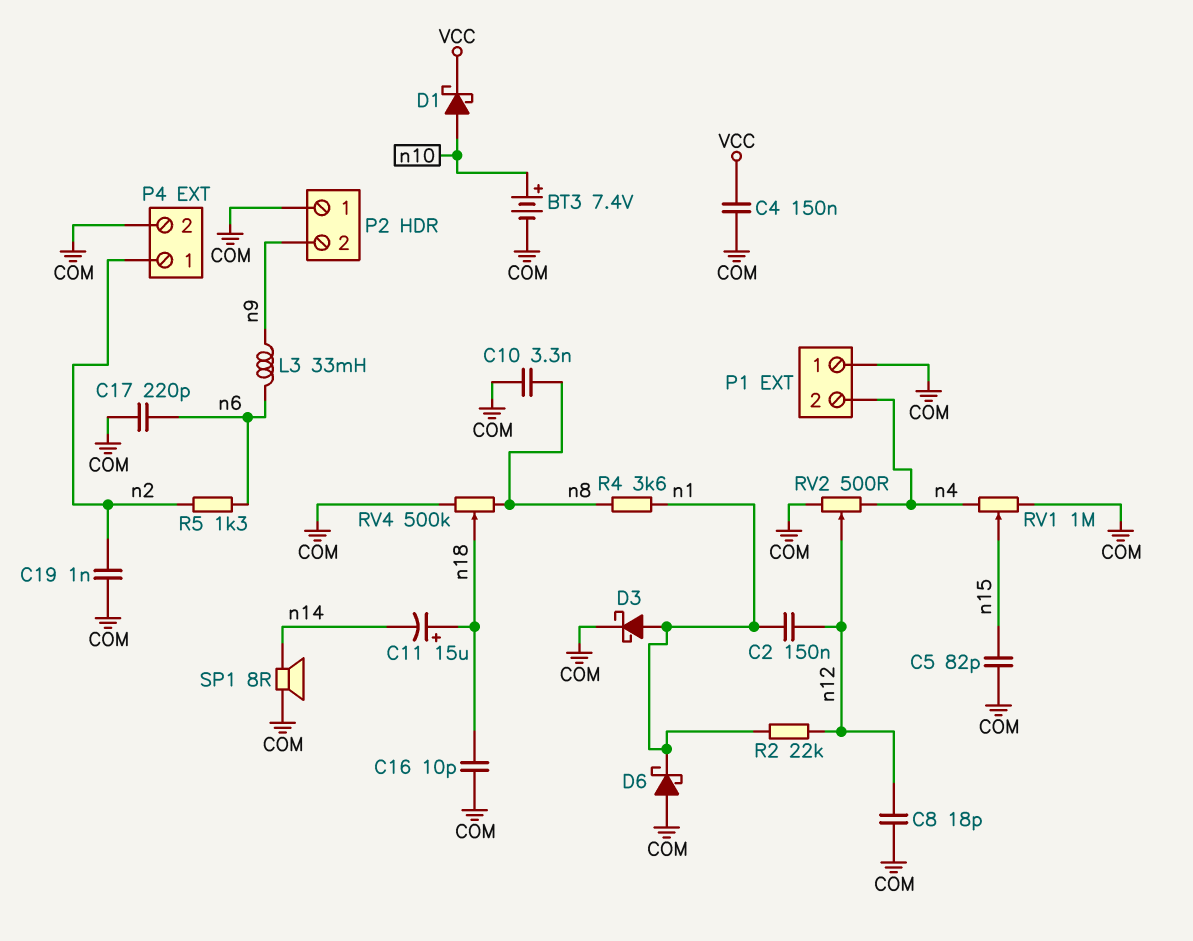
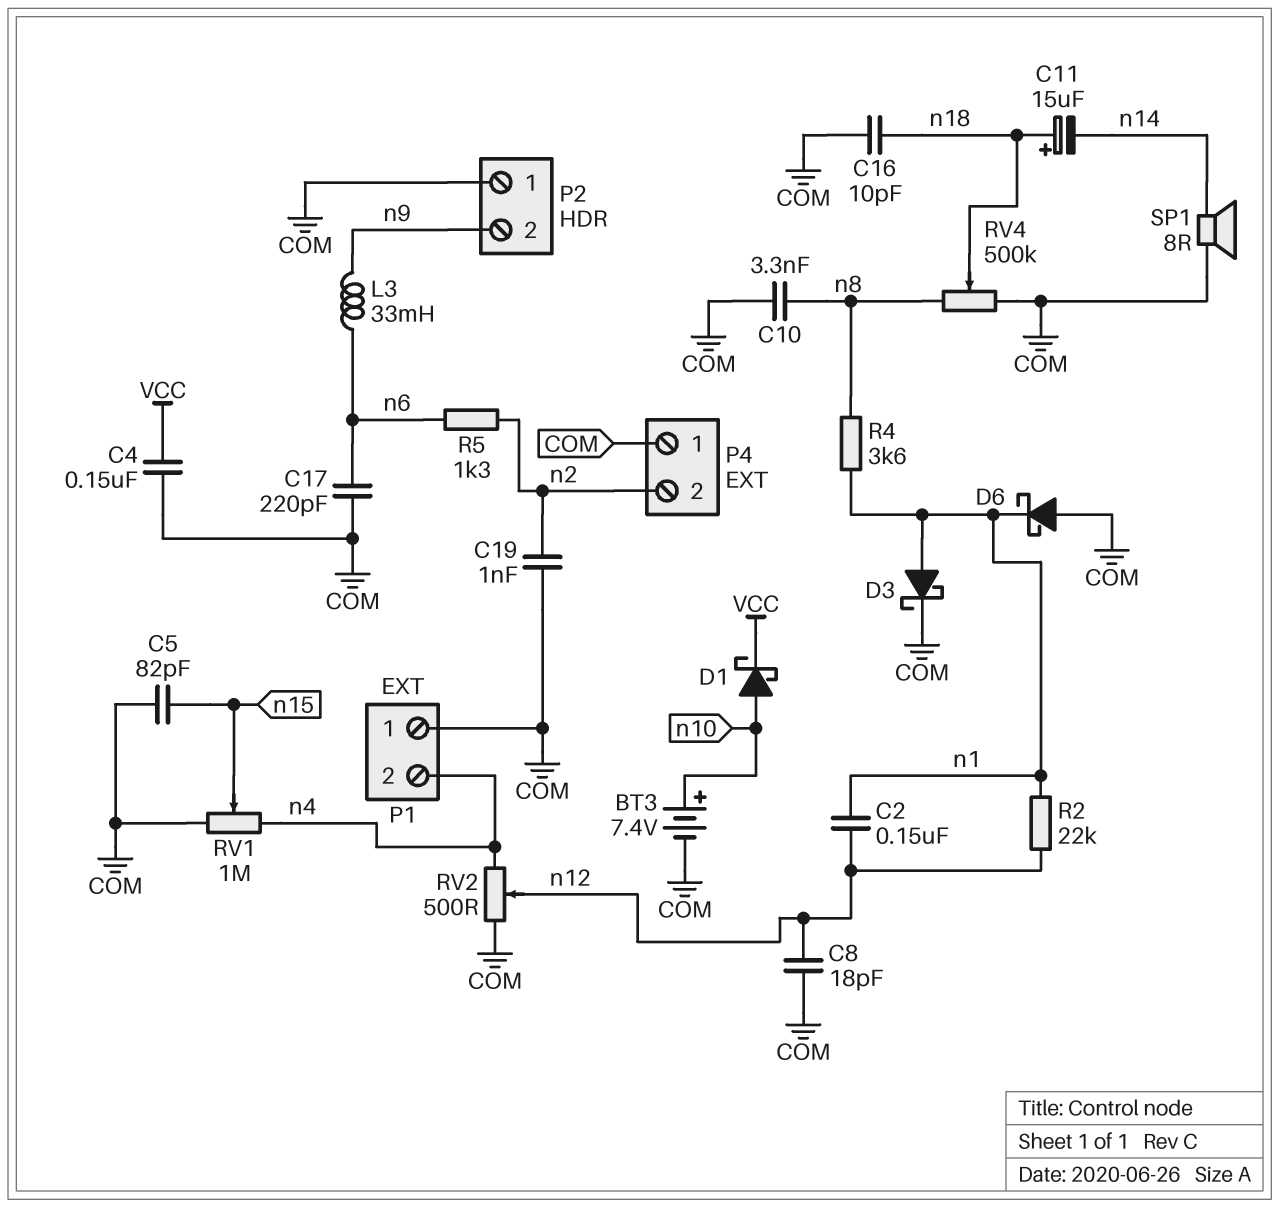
P4 pin 1: n2 -> COM
P4 pin 2: COM -> n2

